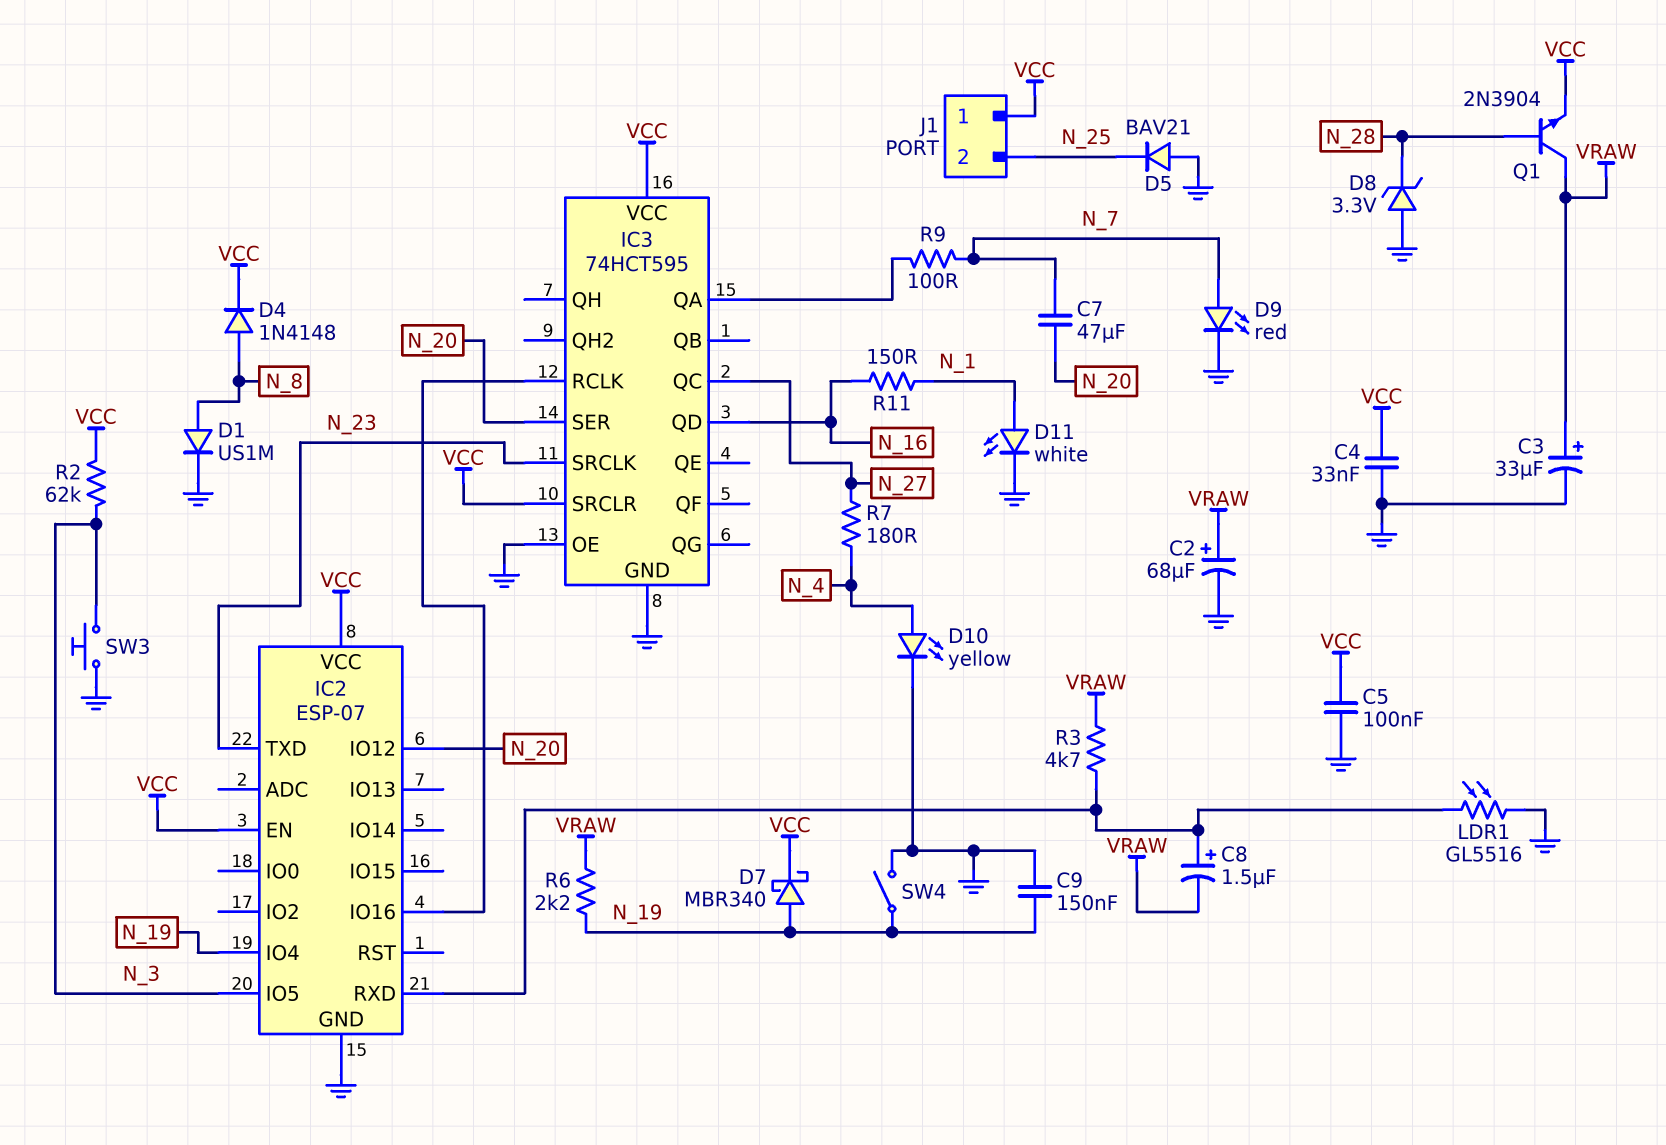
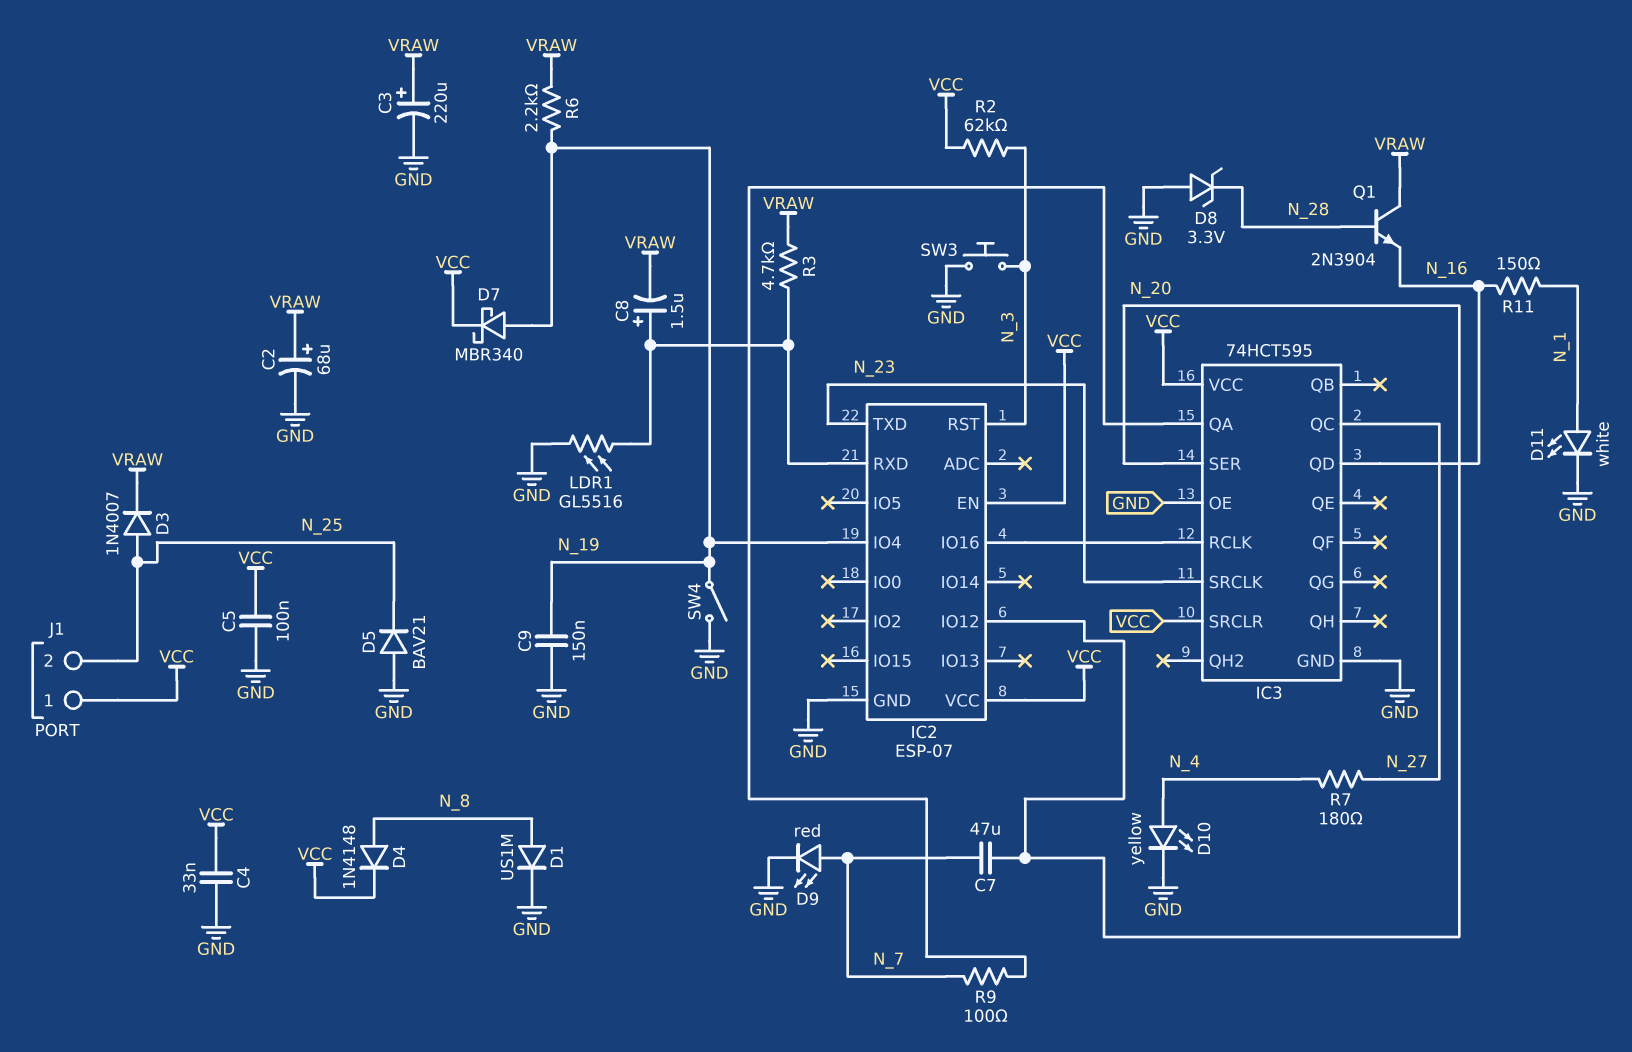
C3: 33uF (plus VRAW, minus GND) -> 220uF (plus VRAW, minus GND)
D3: none -> diode 1N4007 (A N_25, K VRAW)
IC2 pin IO5: N_3 -> none
IC2 pin RST: none -> N_3
Q1: NPN 2N3904 (B N_28, C VRAW, E VCC) -> NPN 2N3904 (B N_28, C VRAW, E N_16)

